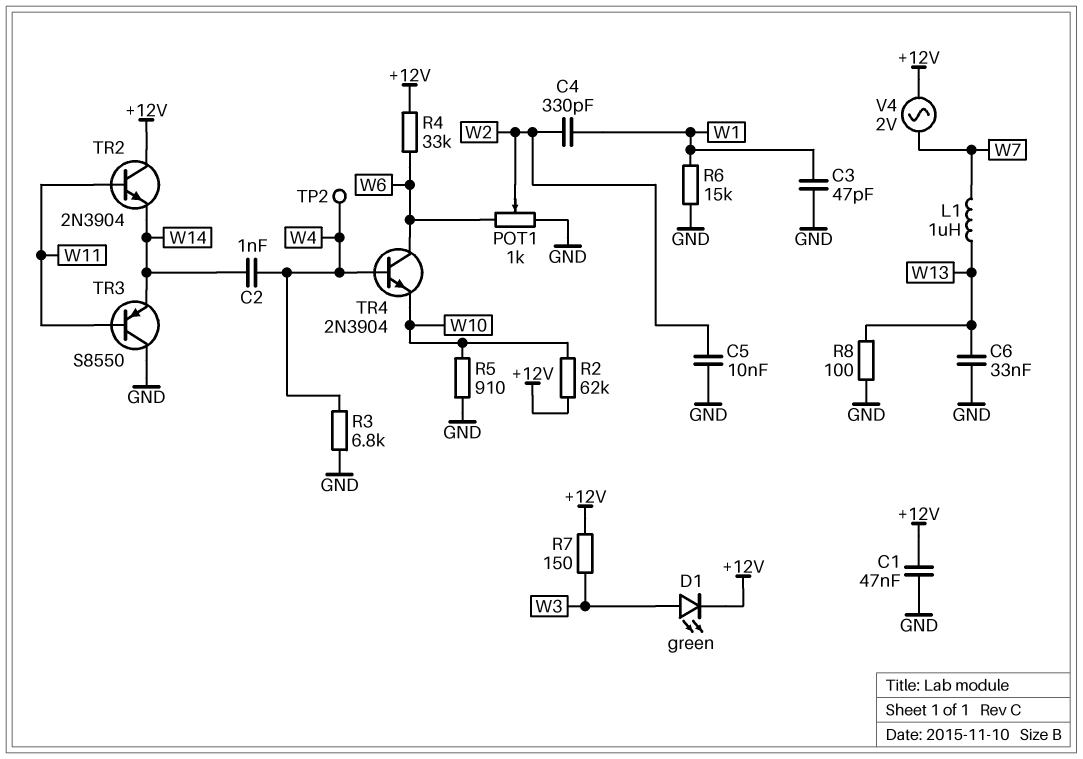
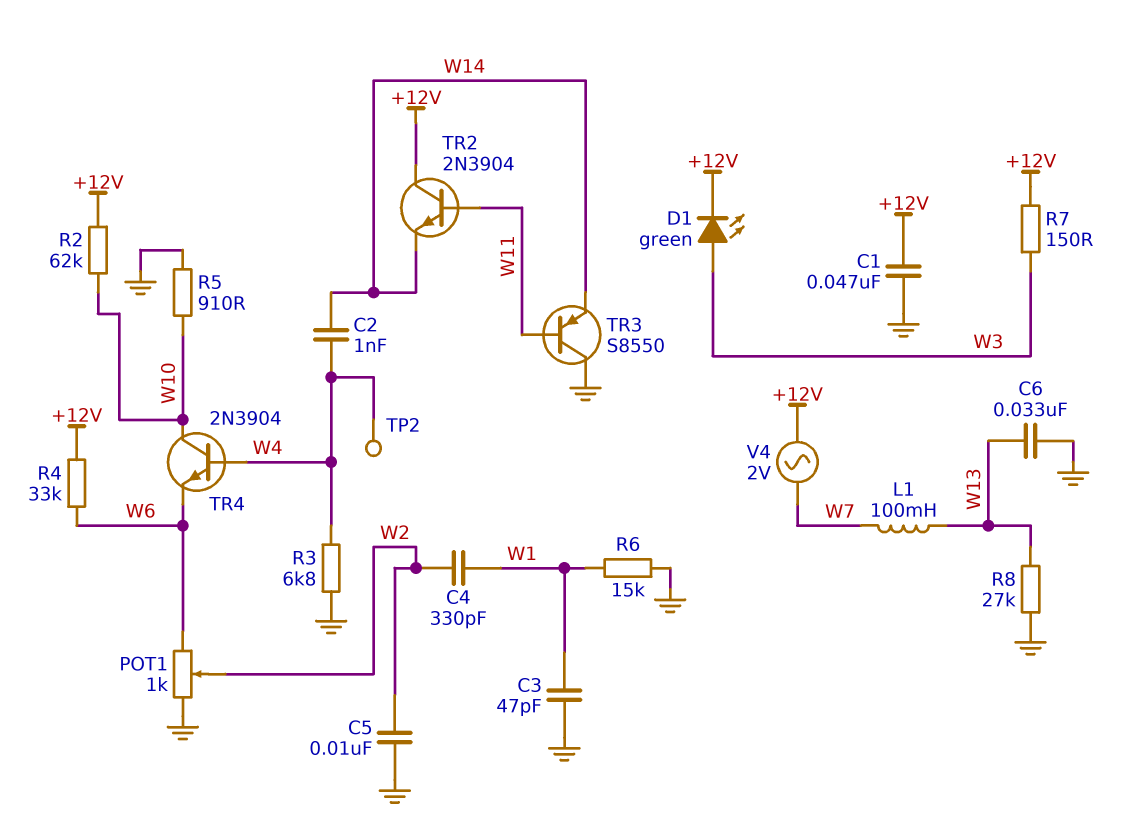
L1: 1uH (W7, W13) -> 100mH (W7, W13)
R8: 100 (GND, W13) -> 27k (GND, W13)
TR4: NPN 2N3904 (B W4, C W6, E W10) -> NPN 2N3904 (B W4, C W10, E W6)

